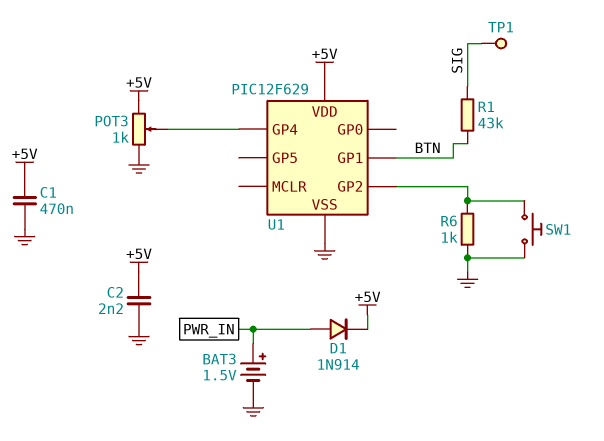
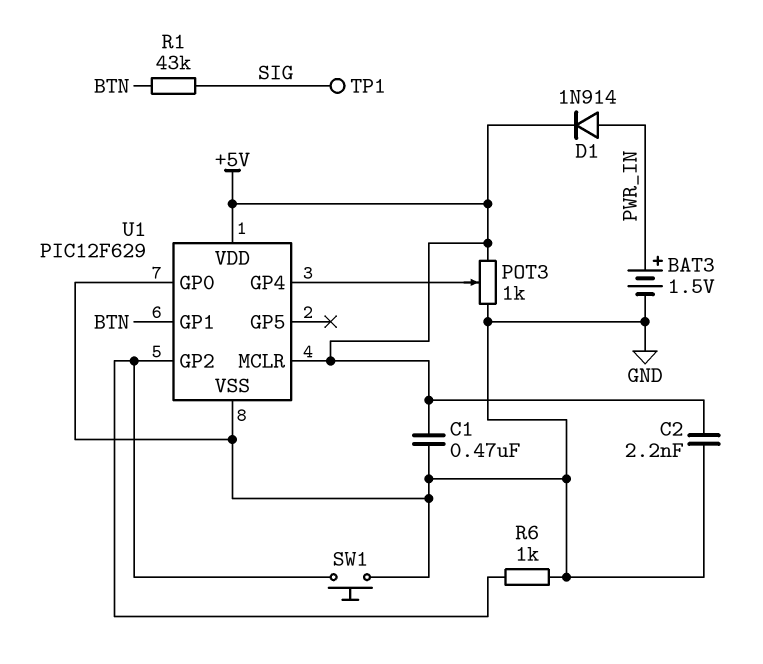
U1 pin GP0: none -> GND
U1 pin MCLR: none -> +5V

